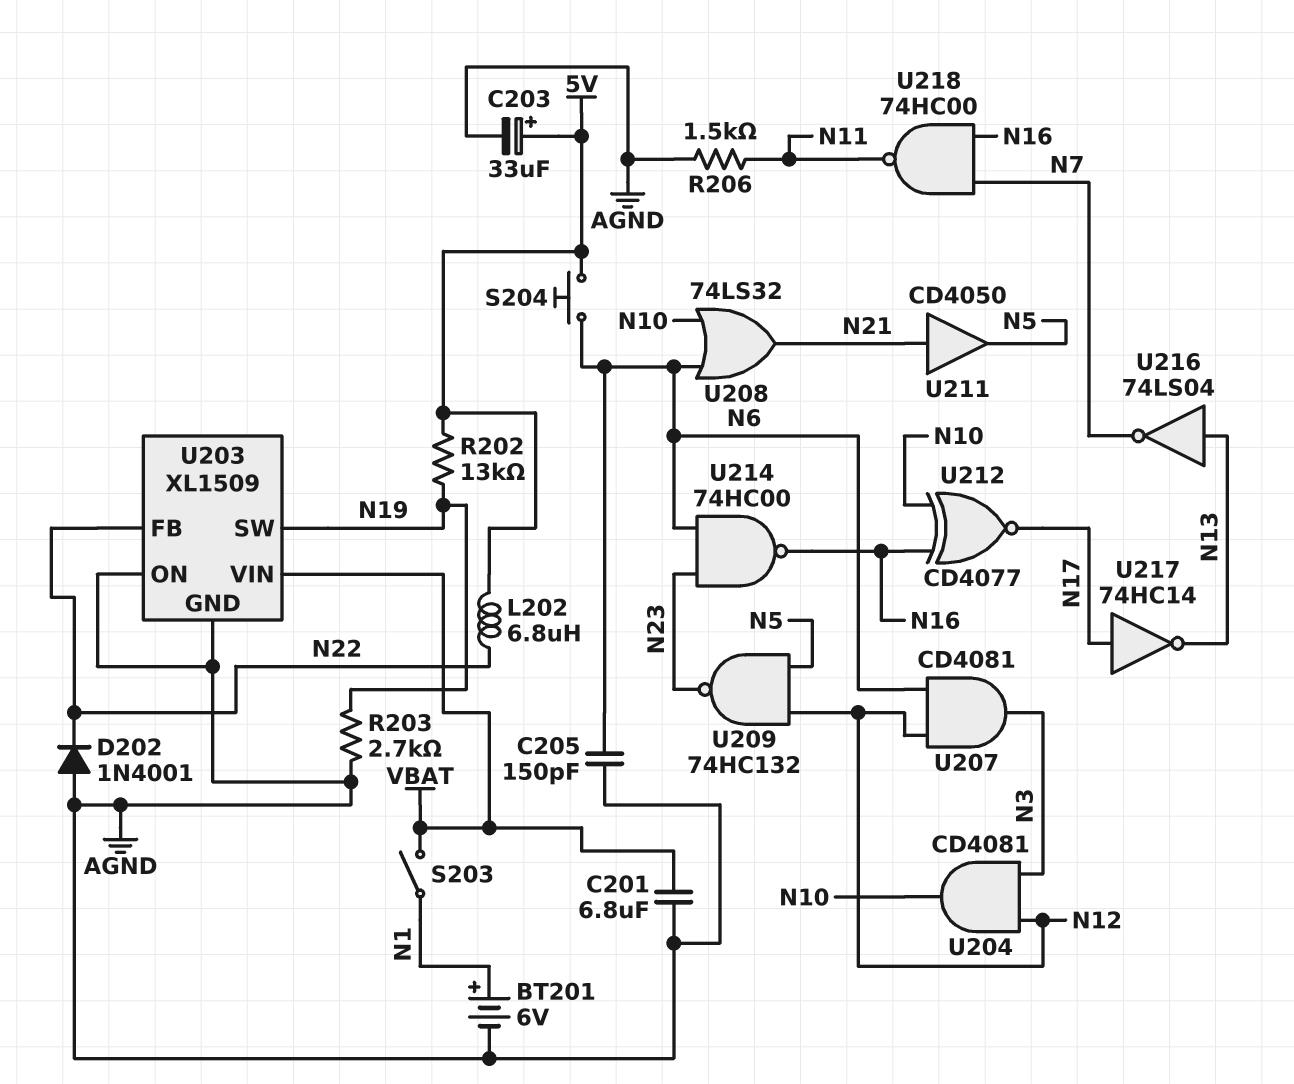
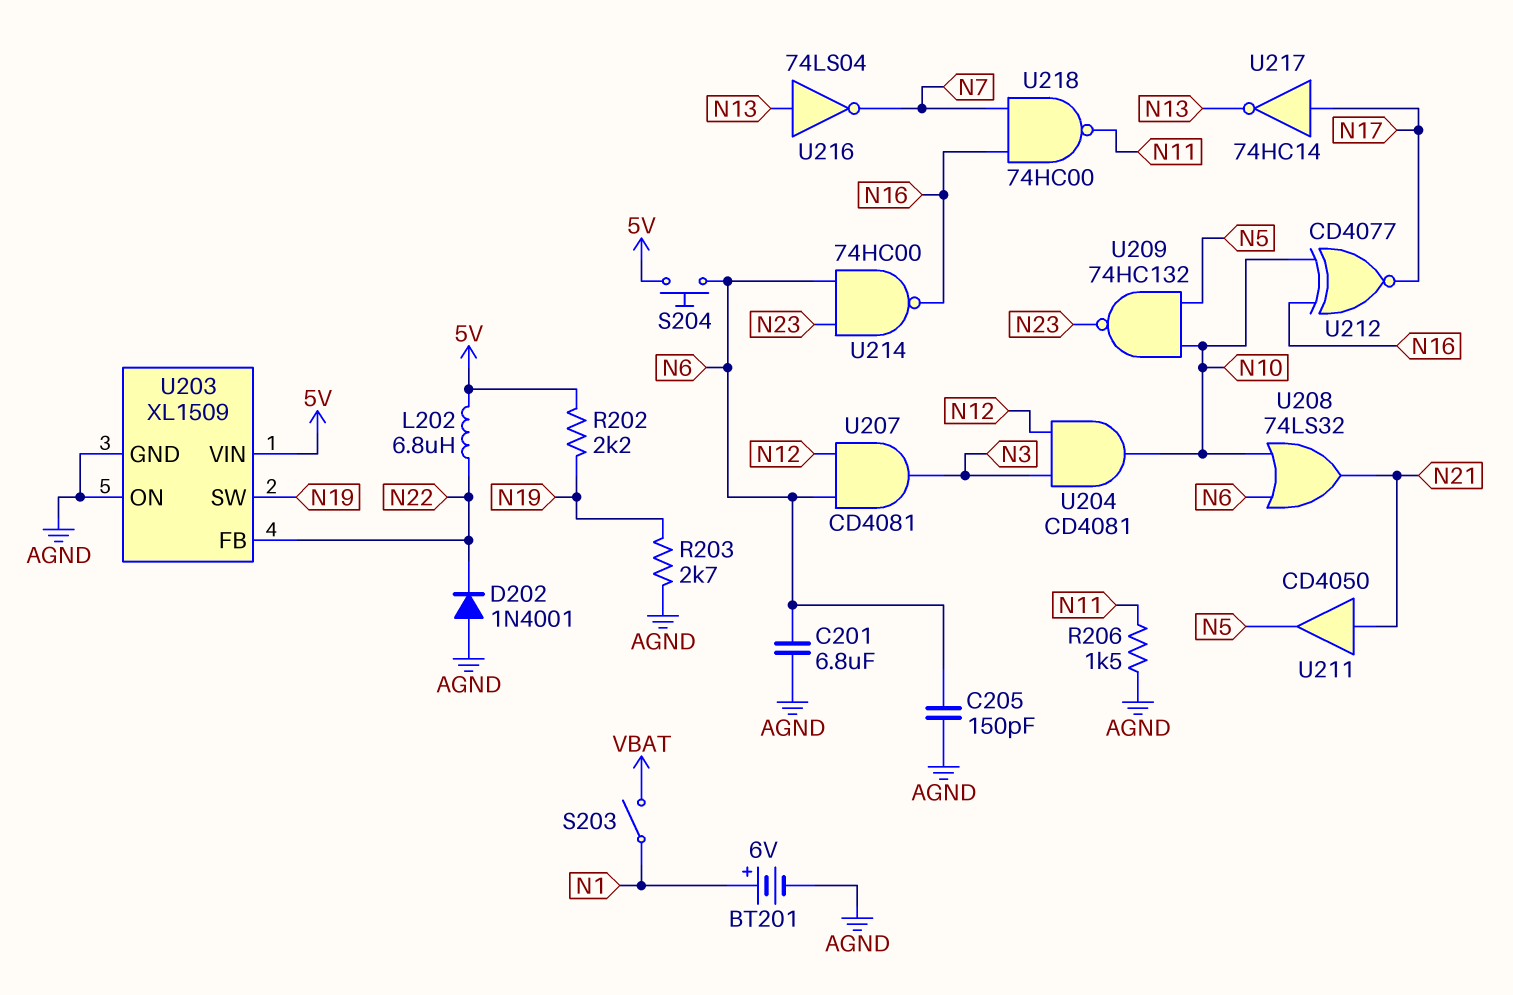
C201: 6.8uF (AGND, VBAT) -> 6.8uF (AGND, N6)
C203: 33uF (plus 5V, minus AGND) -> none
R202: 13k (5V, N19) -> 2.2k (5V, N19)
U203 pin VIN: VBAT -> 5V
U209: NAND 74HC132 (in N5, in N12, out N23) -> NAND 74HC132 (in N5, in N10, out N23)

